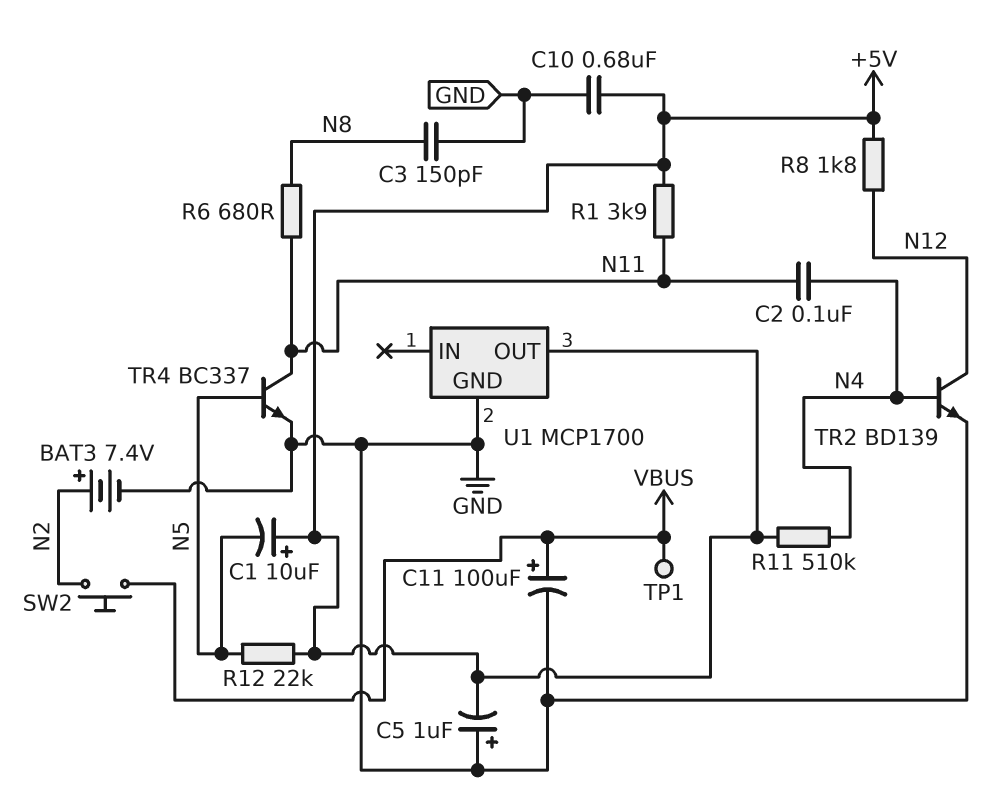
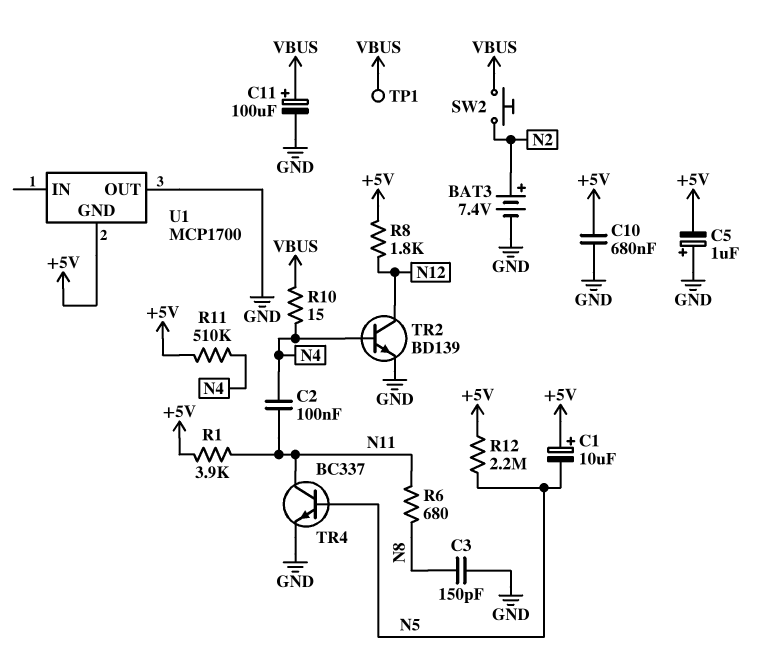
R10: none -> 15 (N4, VBUS)
R12: 22k (+5V, N5) -> 2.2M (+5V, N5)
U1 pin GND: GND -> +5V
U1 pin OUT: +5V -> GND

